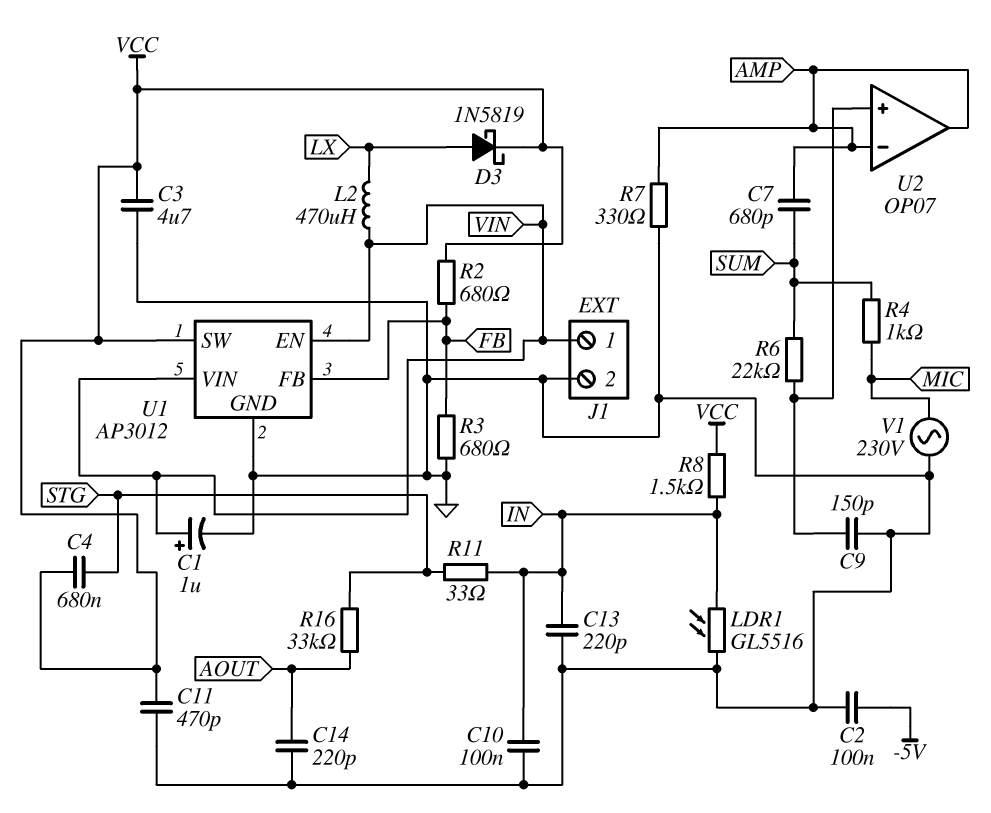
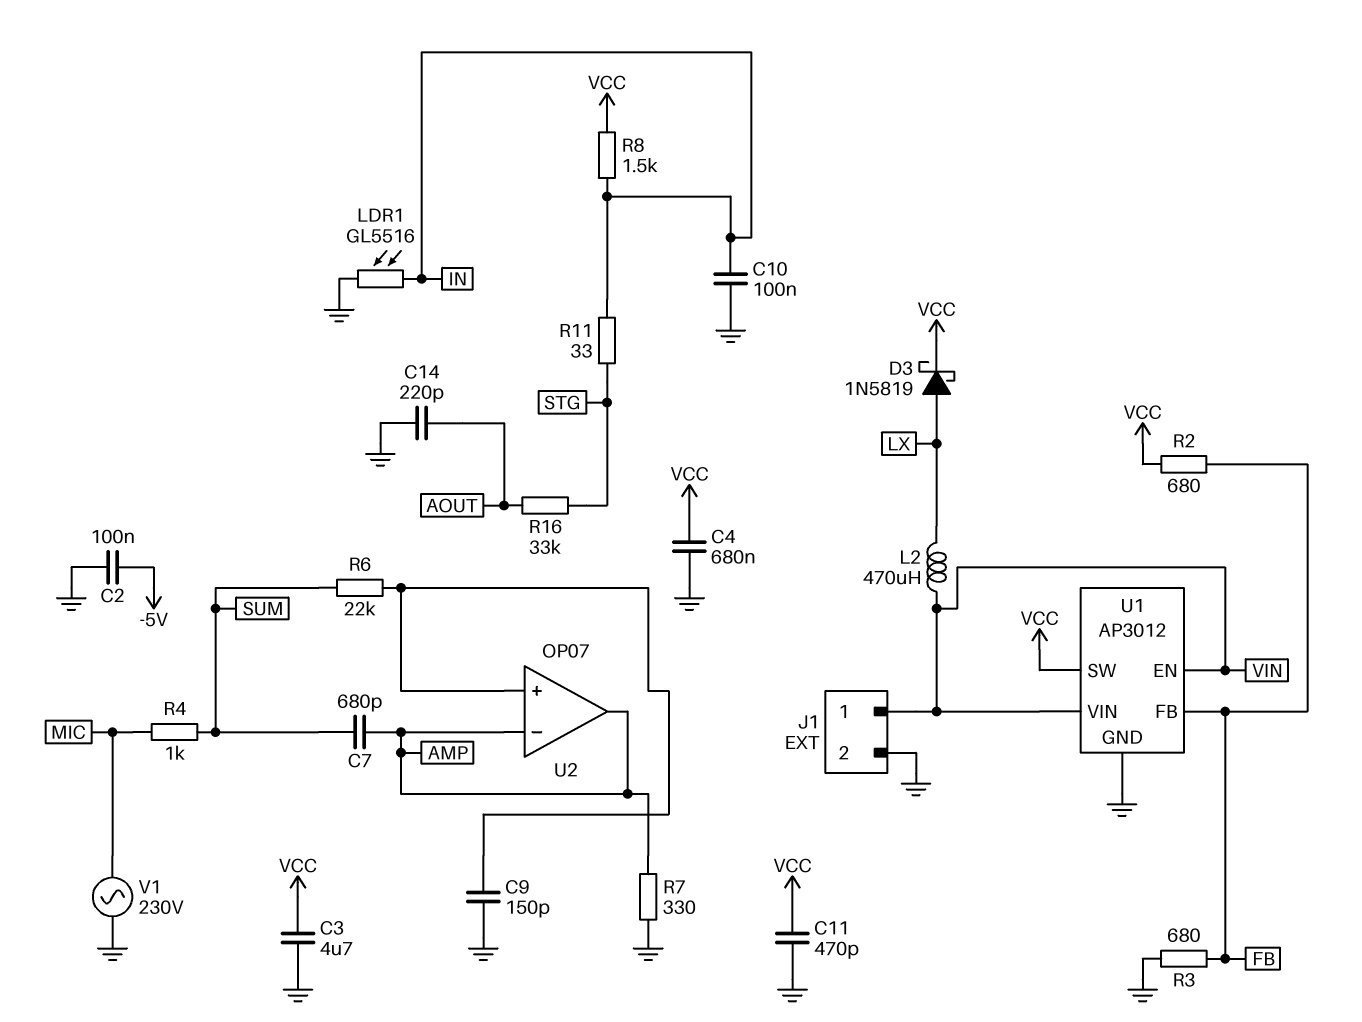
C1: 1uF (plus VIN, minus GND) -> none
C4: 680nF (STG, VCC) -> 680nF (GND, VCC)
C13: 220pF (GND, IN) -> none

